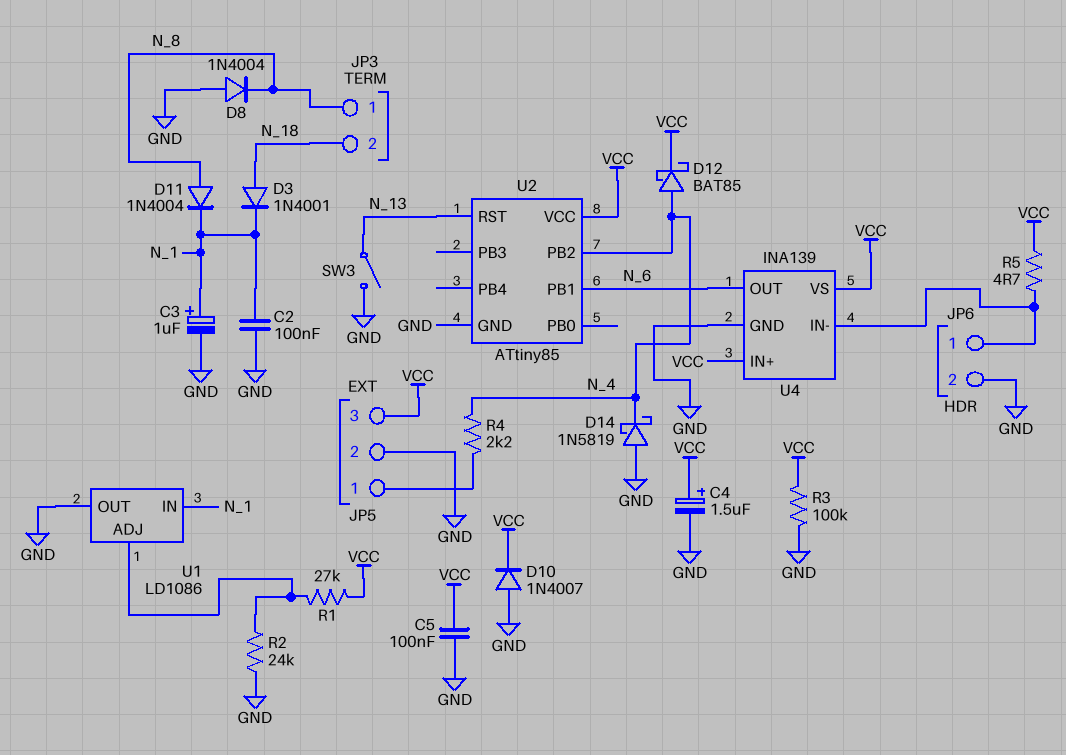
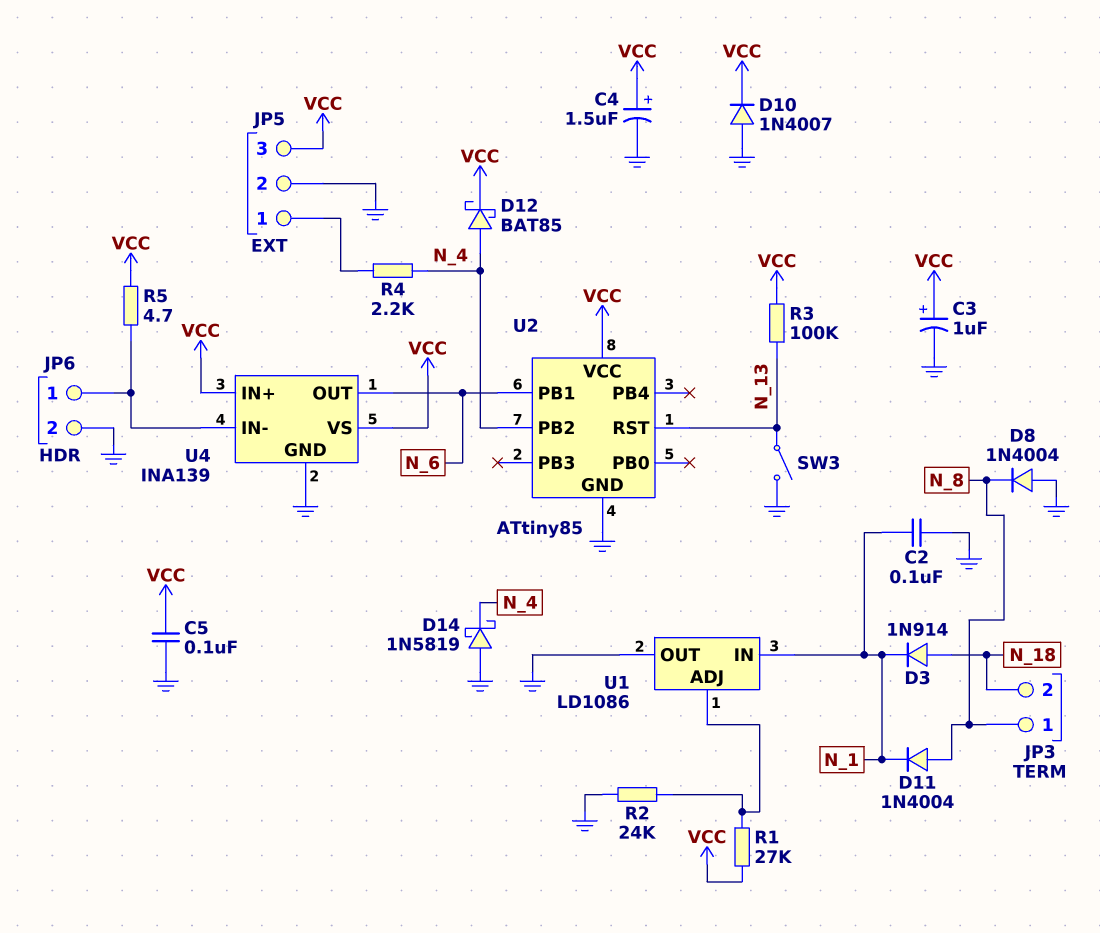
C3: 1uF (plus N_1, minus GND) -> 1uF (plus VCC, minus GND)
D3: diode 1N4001 (A N_18, K N_1) -> diode 1N914 (A N_18, K N_1)
R3: 100k (GND, VCC) -> 100k (N_13, VCC)

